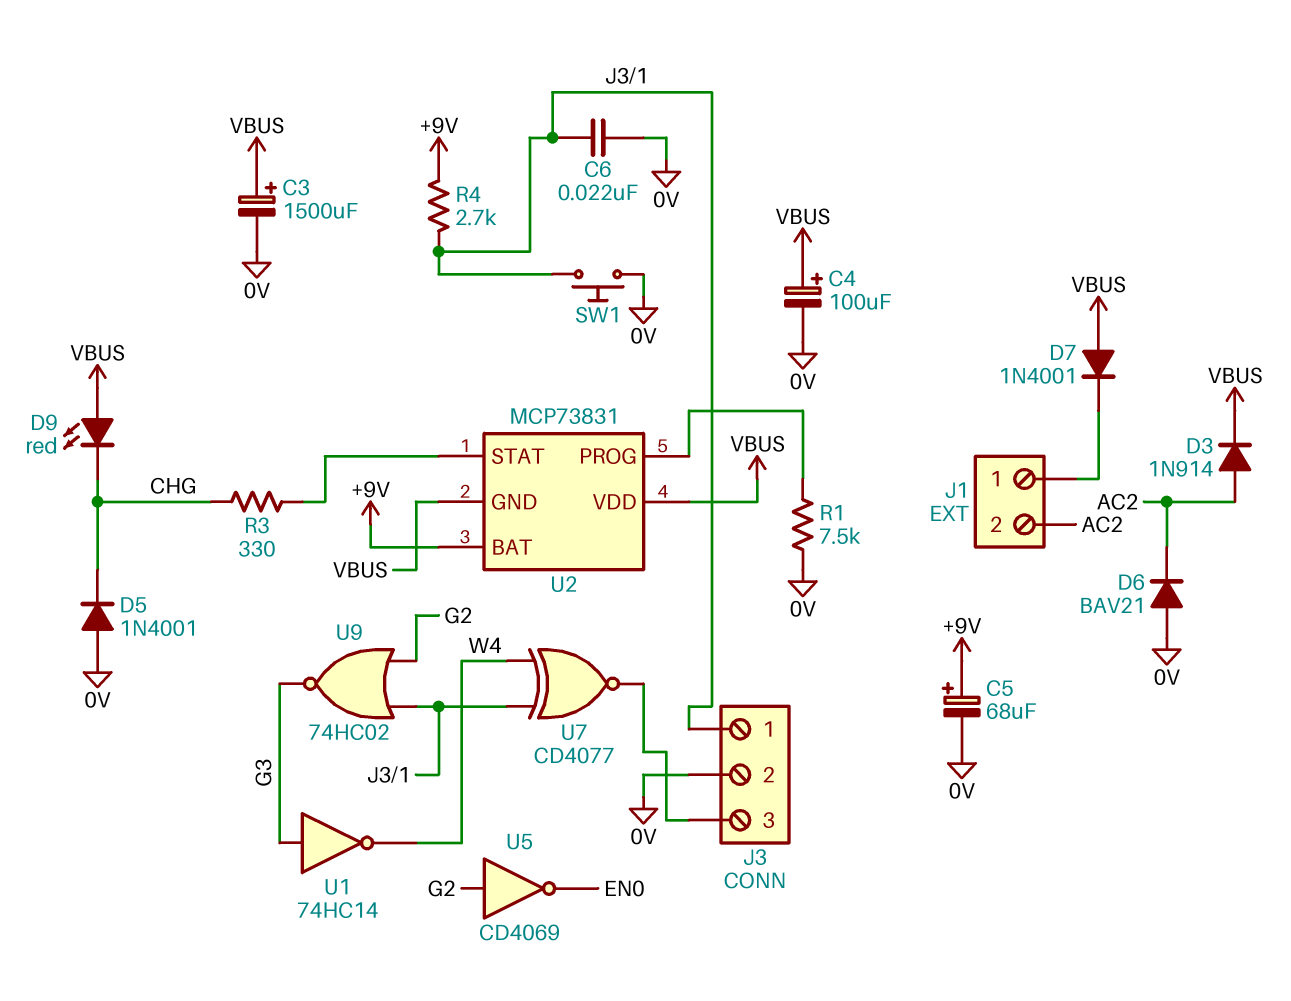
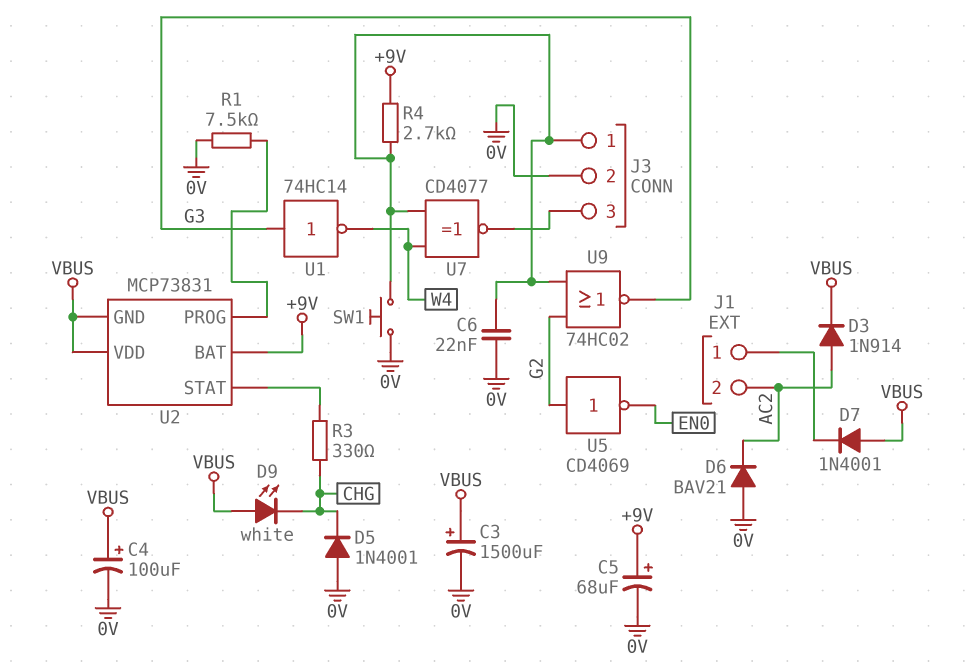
D9: LED red (A VBUS, K CHG) -> LED white (A VBUS, K CHG)

